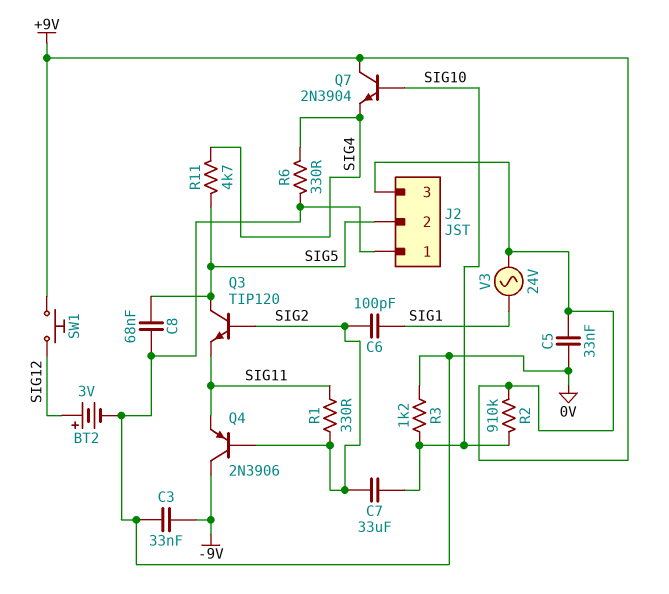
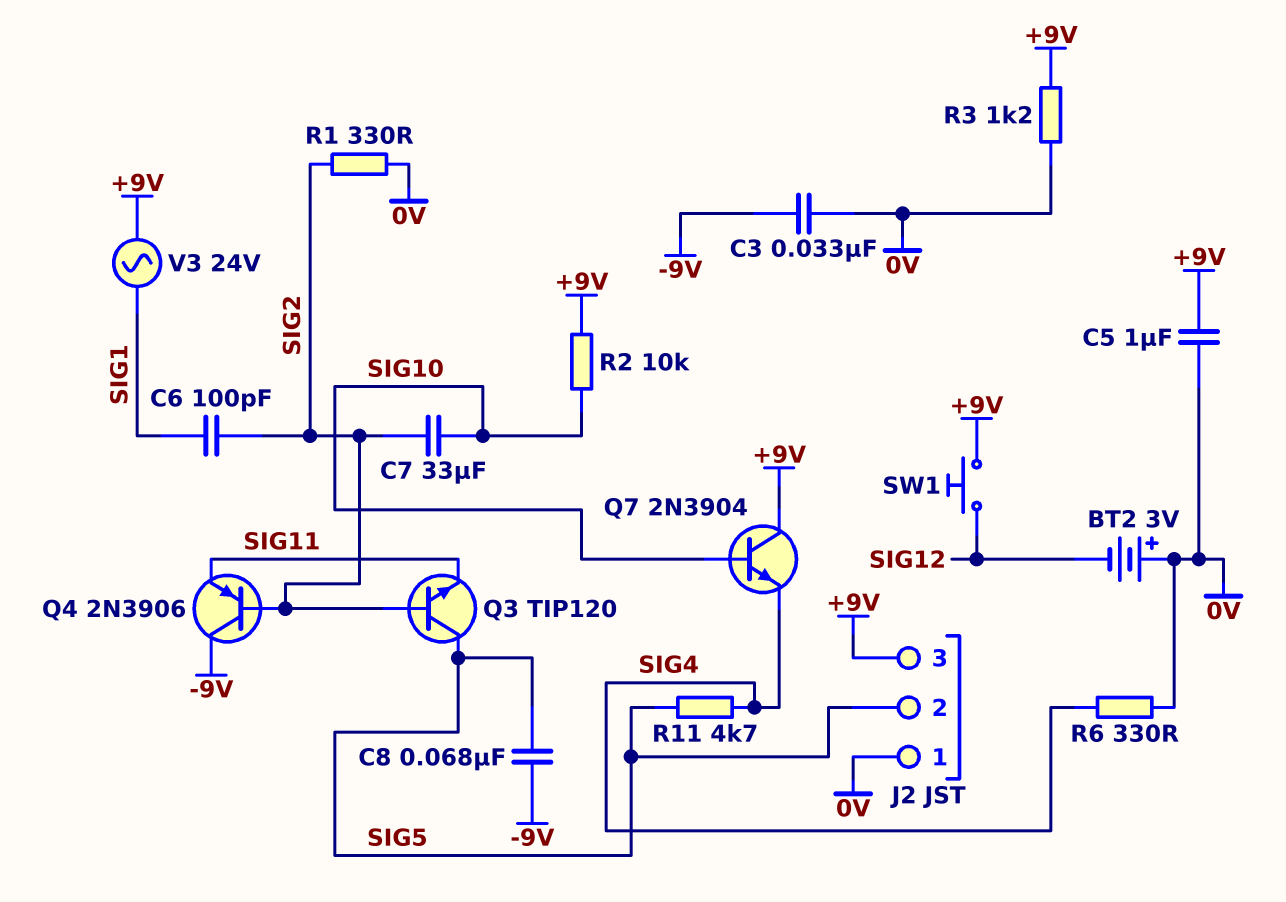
BT2: 3V (plus SIG12, minus 0V) -> 3V (plus 0V, minus SIG12)
C5: 33nF (+9V, 0V) -> 1uF (+9V, 0V)
C8: 68nF (0V, SIG5) -> 68nF (-9V, SIG5)
R1: 330 (SIG2, SIG11) -> 330 (0V, SIG2)
R2: 910k (+9V, SIG10) -> 10k (+9V, SIG10)
R3: 1.2k (0V, SIG10) -> 1.2k (+9V, 0V)

